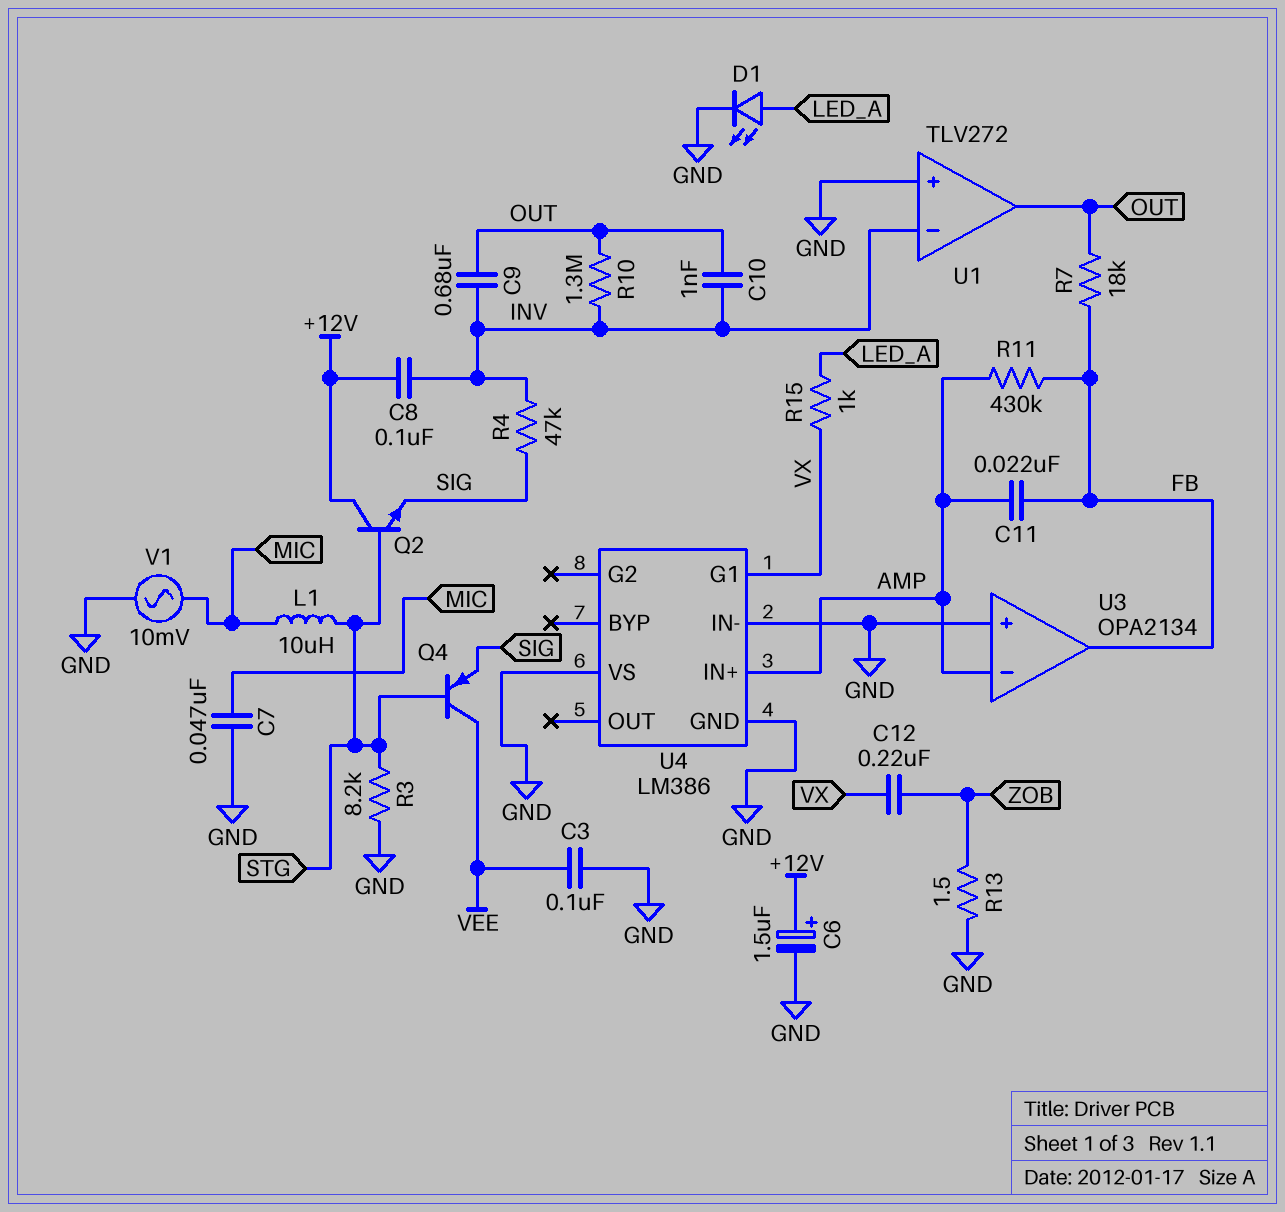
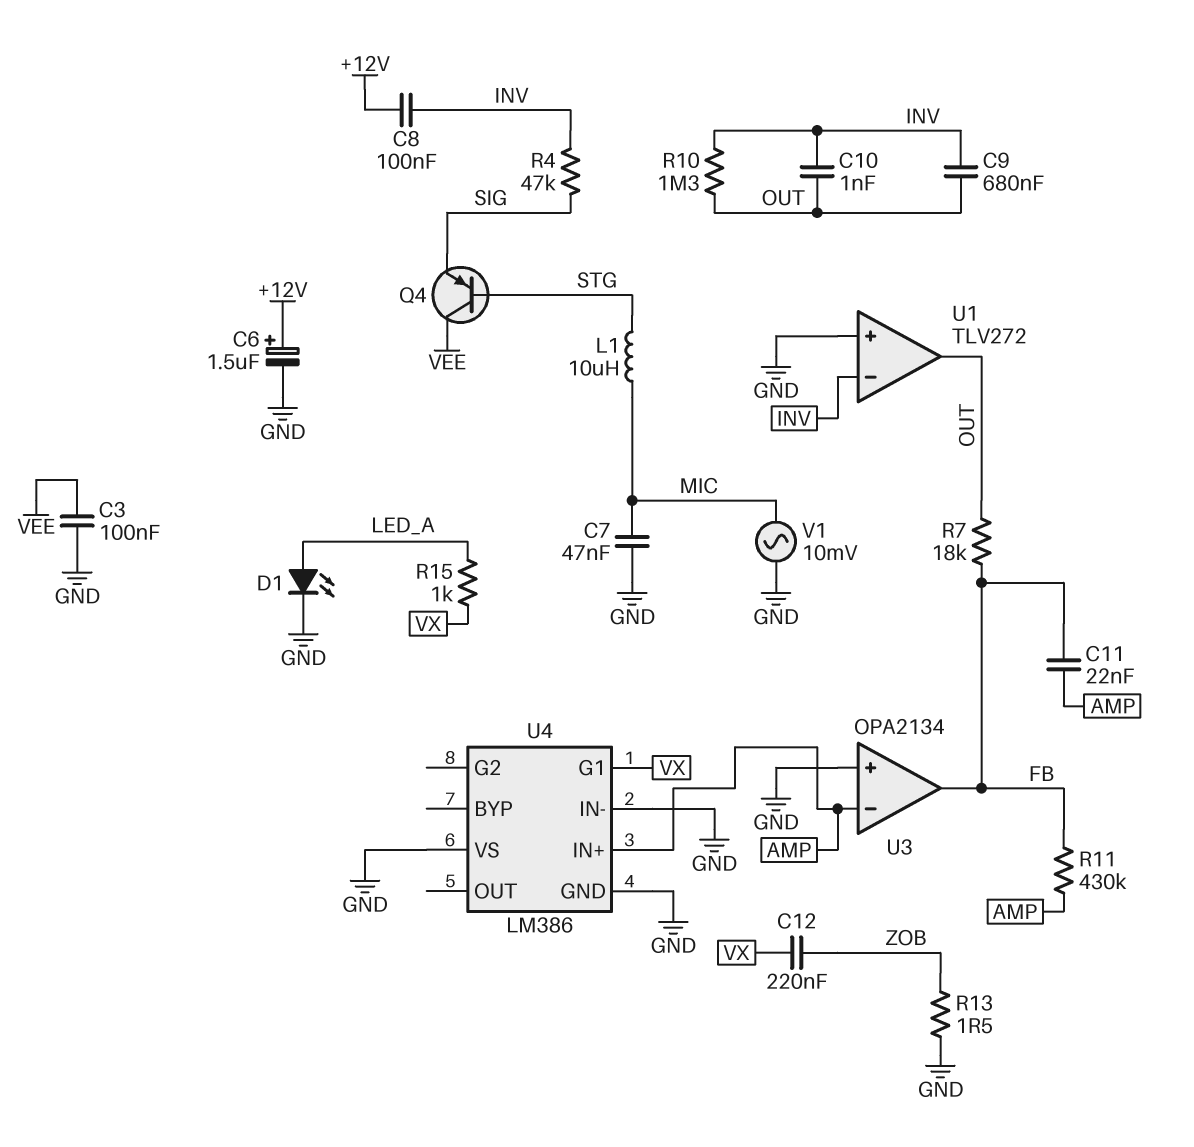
Q2: NPN (B STG, C +12V, E SIG) -> none
R3: 8.2k (GND, STG) -> none

